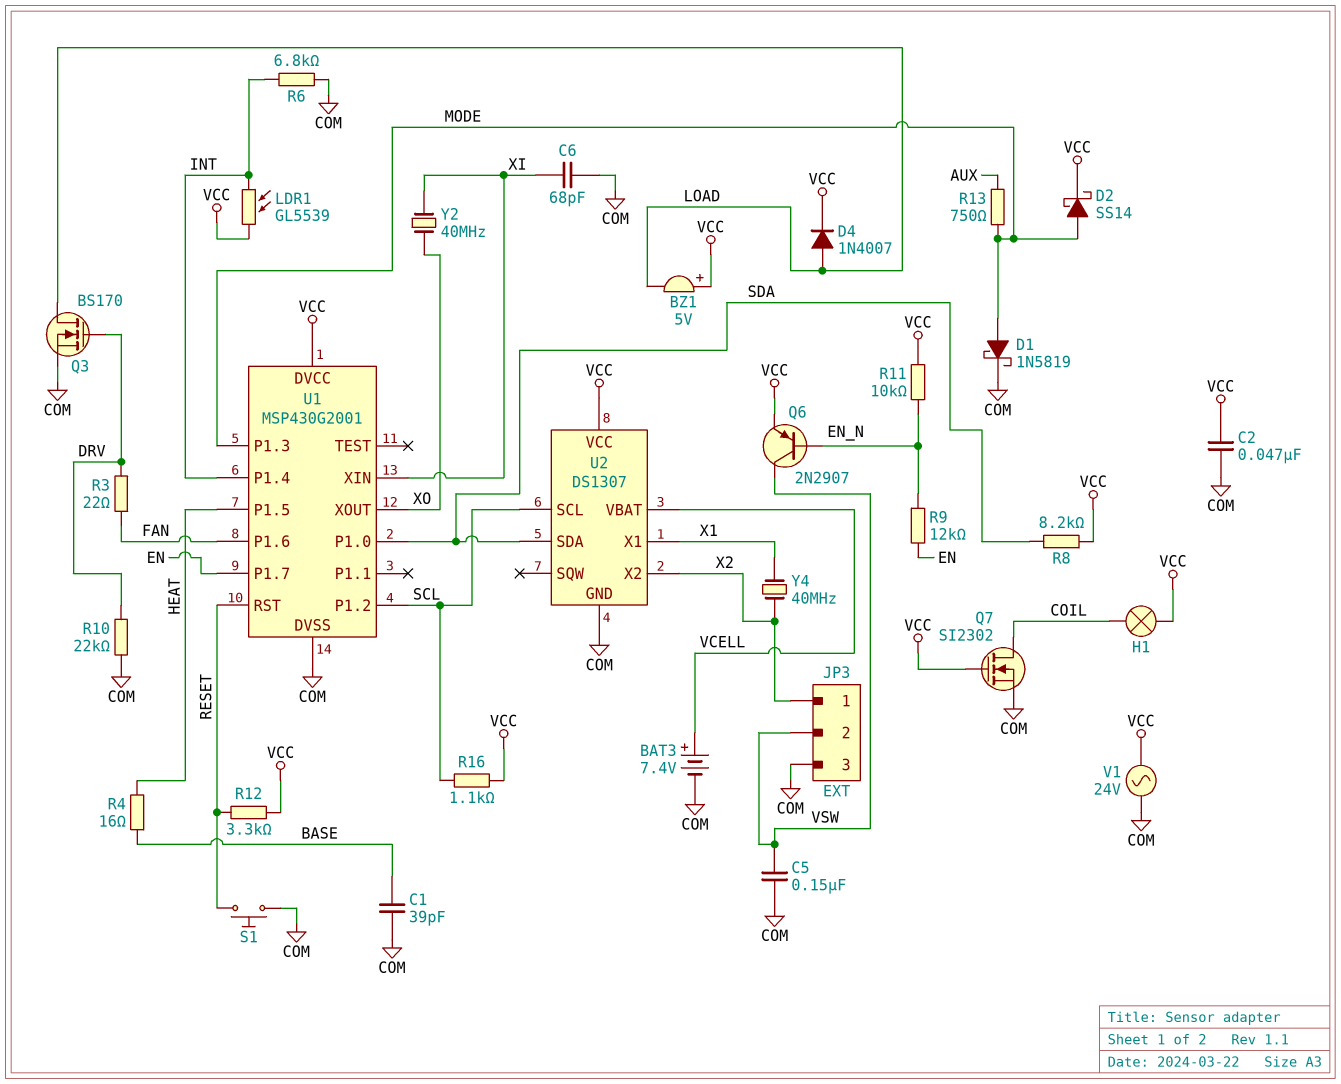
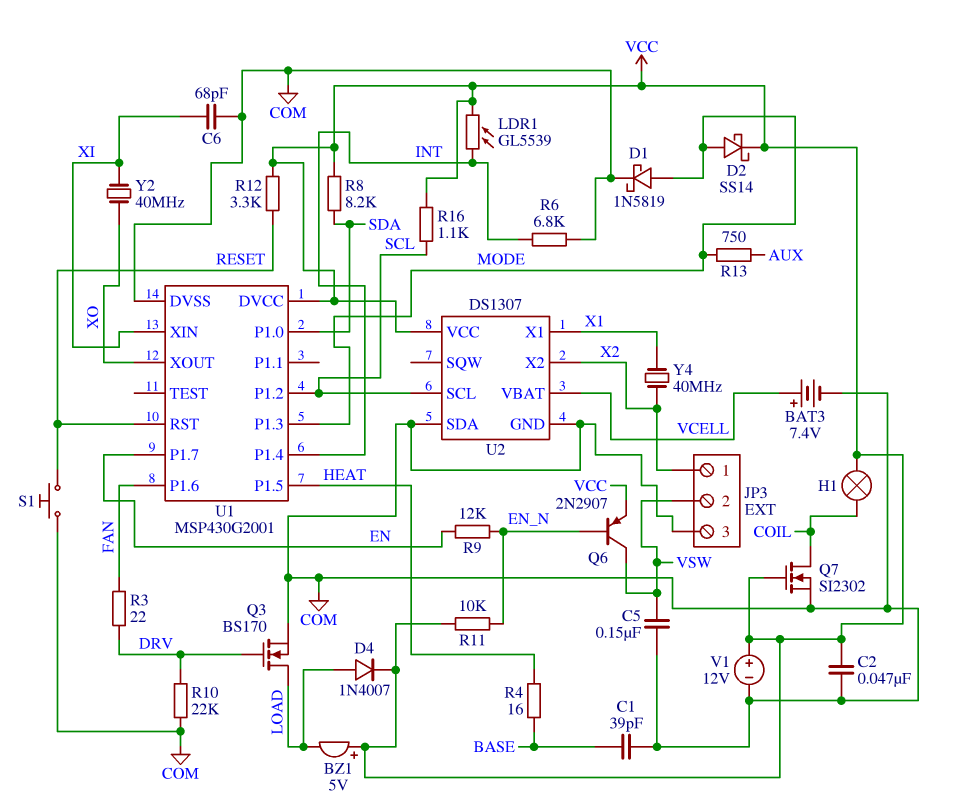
U2 pin SDA: SDA -> COM
V1: AC 24V (COM, VCC) -> 12V (plus VCC, minus COM)

